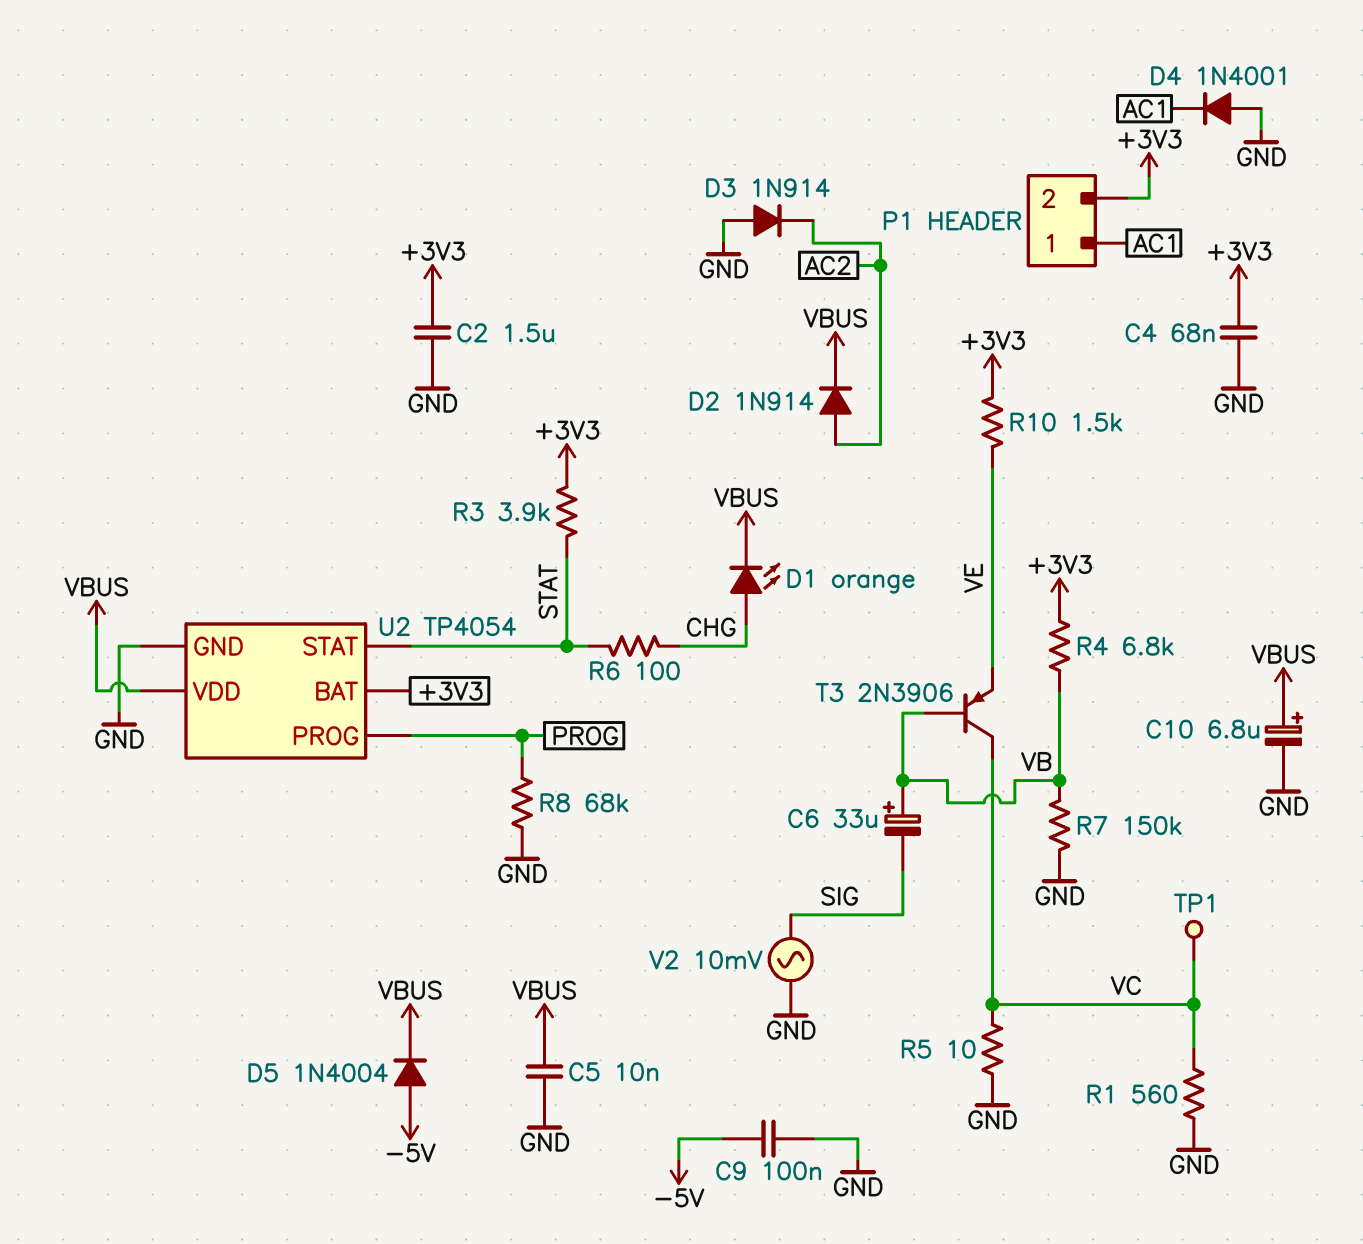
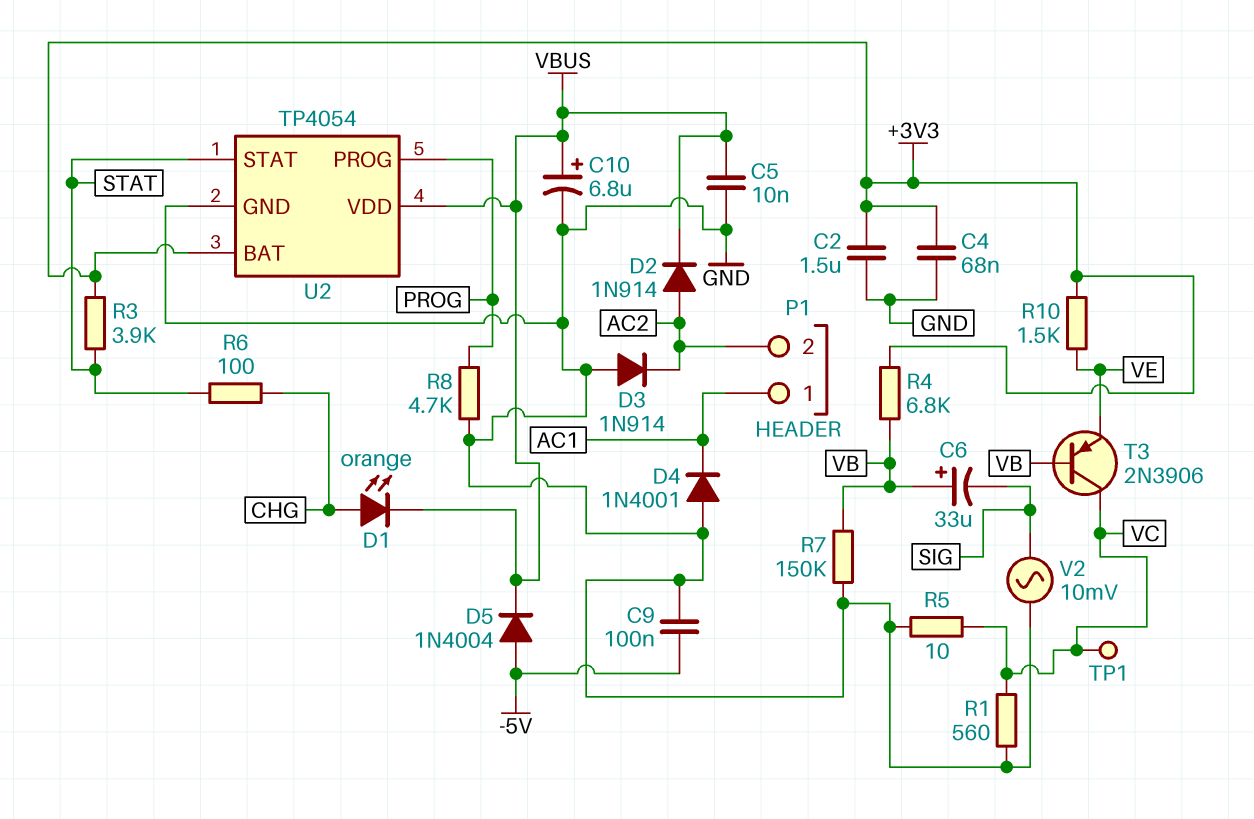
P1 pin 2: +3V3 -> AC2
R8: 68k (GND, PROG) -> 4.7k (GND, PROG)

